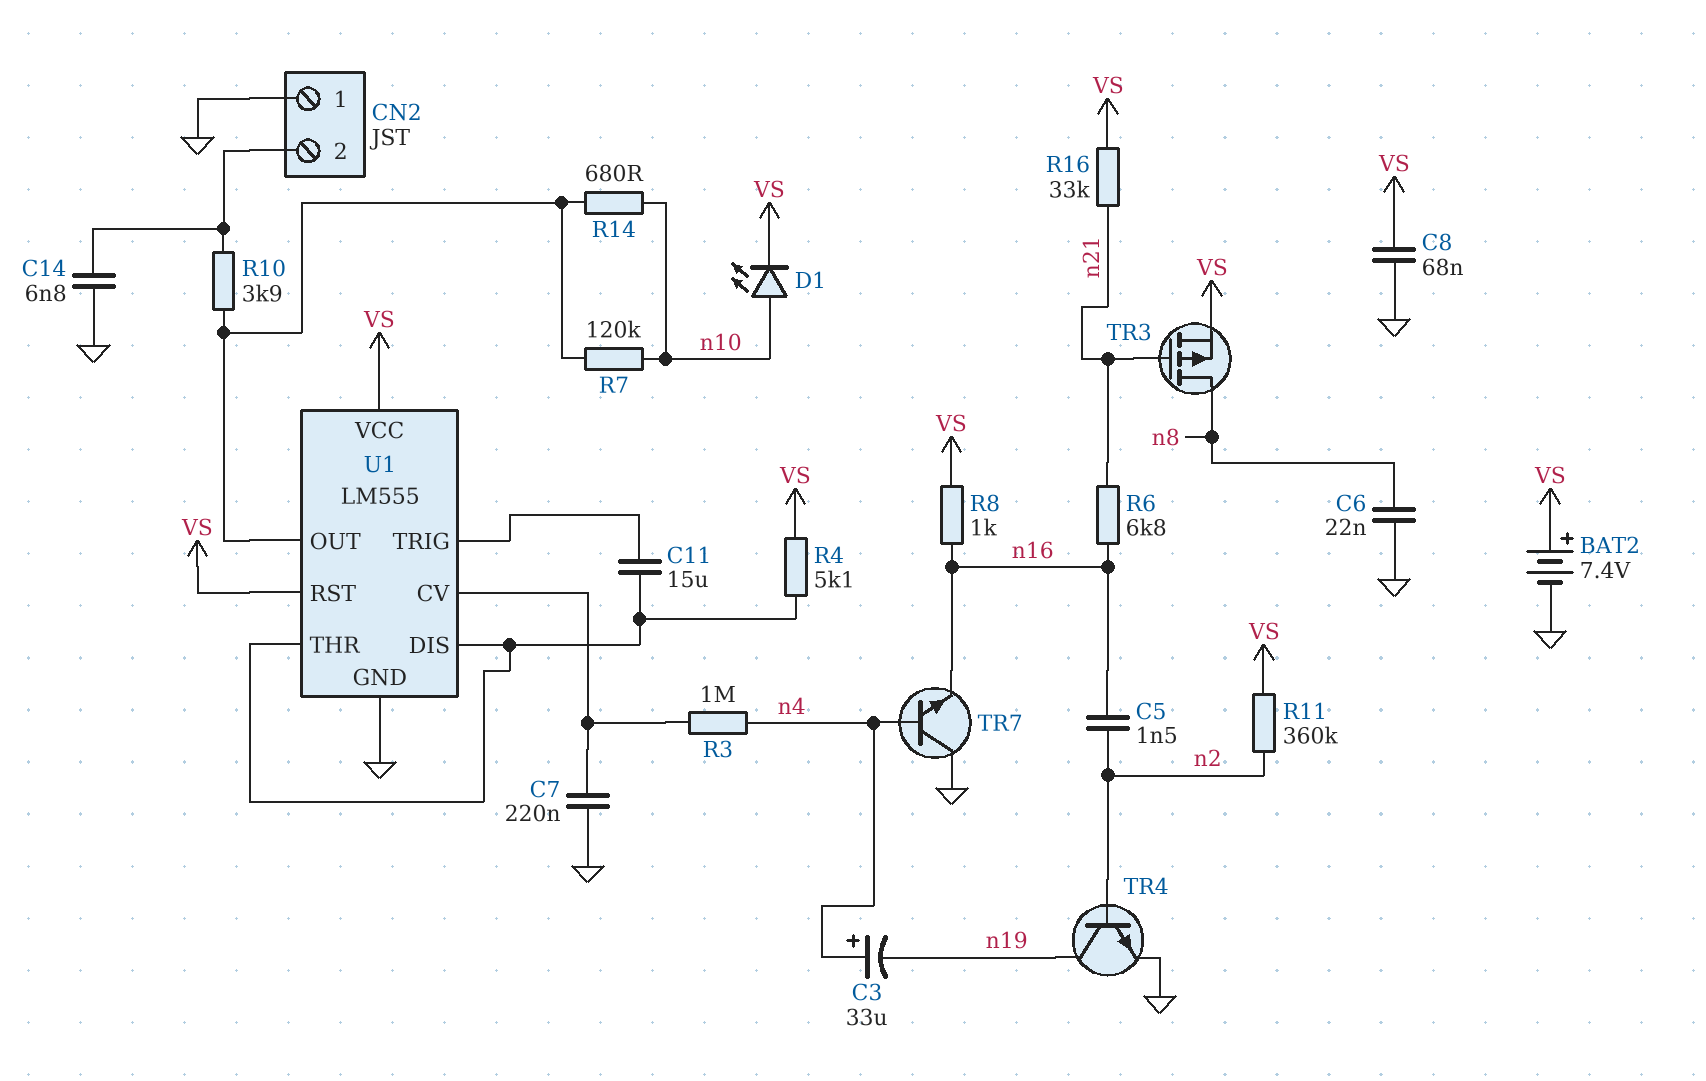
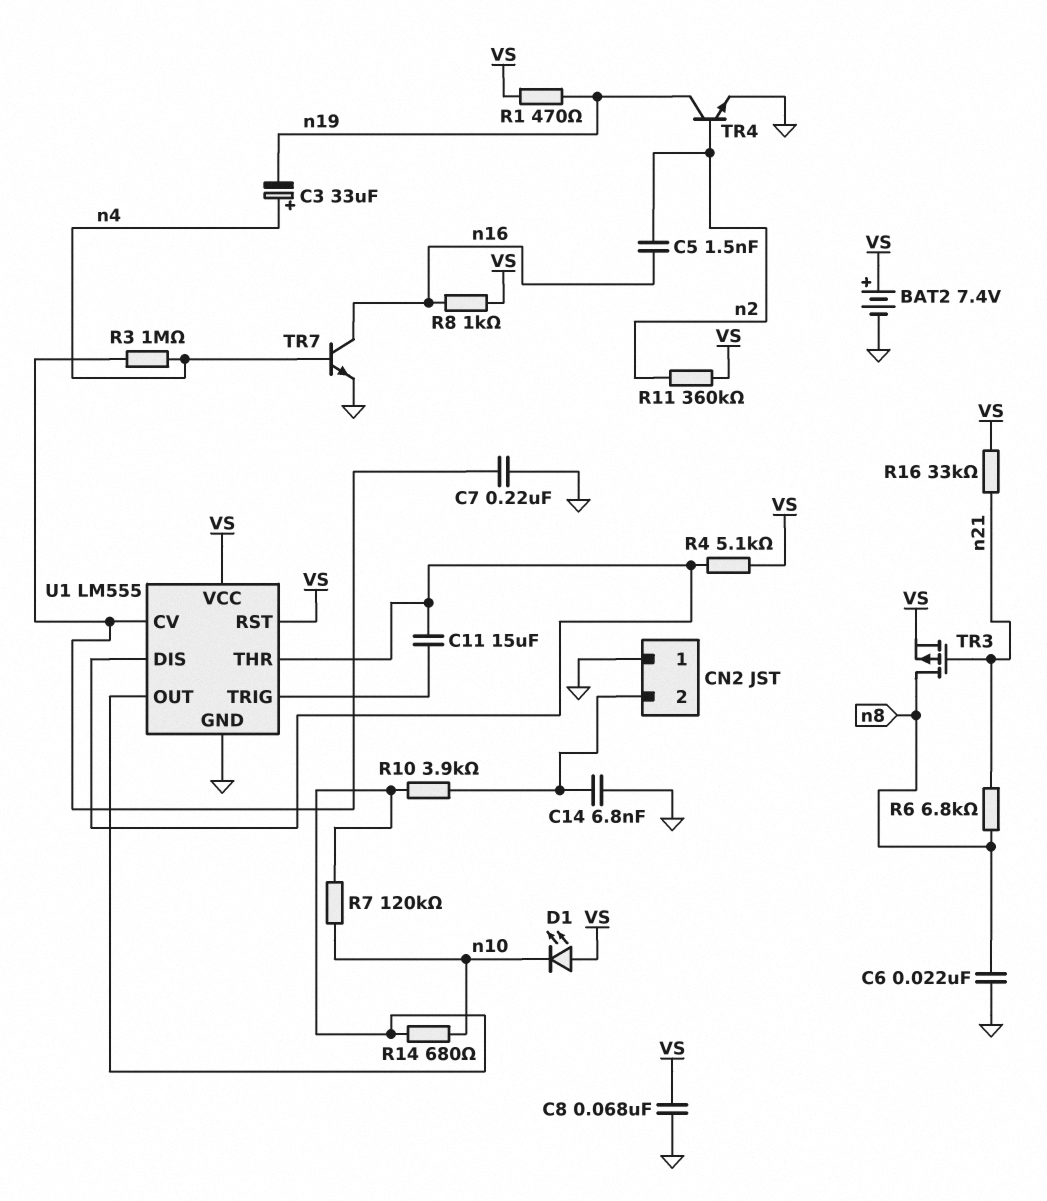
D1: LED (A n10, K VS) -> LED (A VS, K n10)
R1: none -> 470 (VS, n19)
R6: 6.8k (n16, n21) -> 6.8k (n8, n21)
TR7: NPN (B n4, C GND, E n16) -> NPN (B n4, C n16, E GND)

